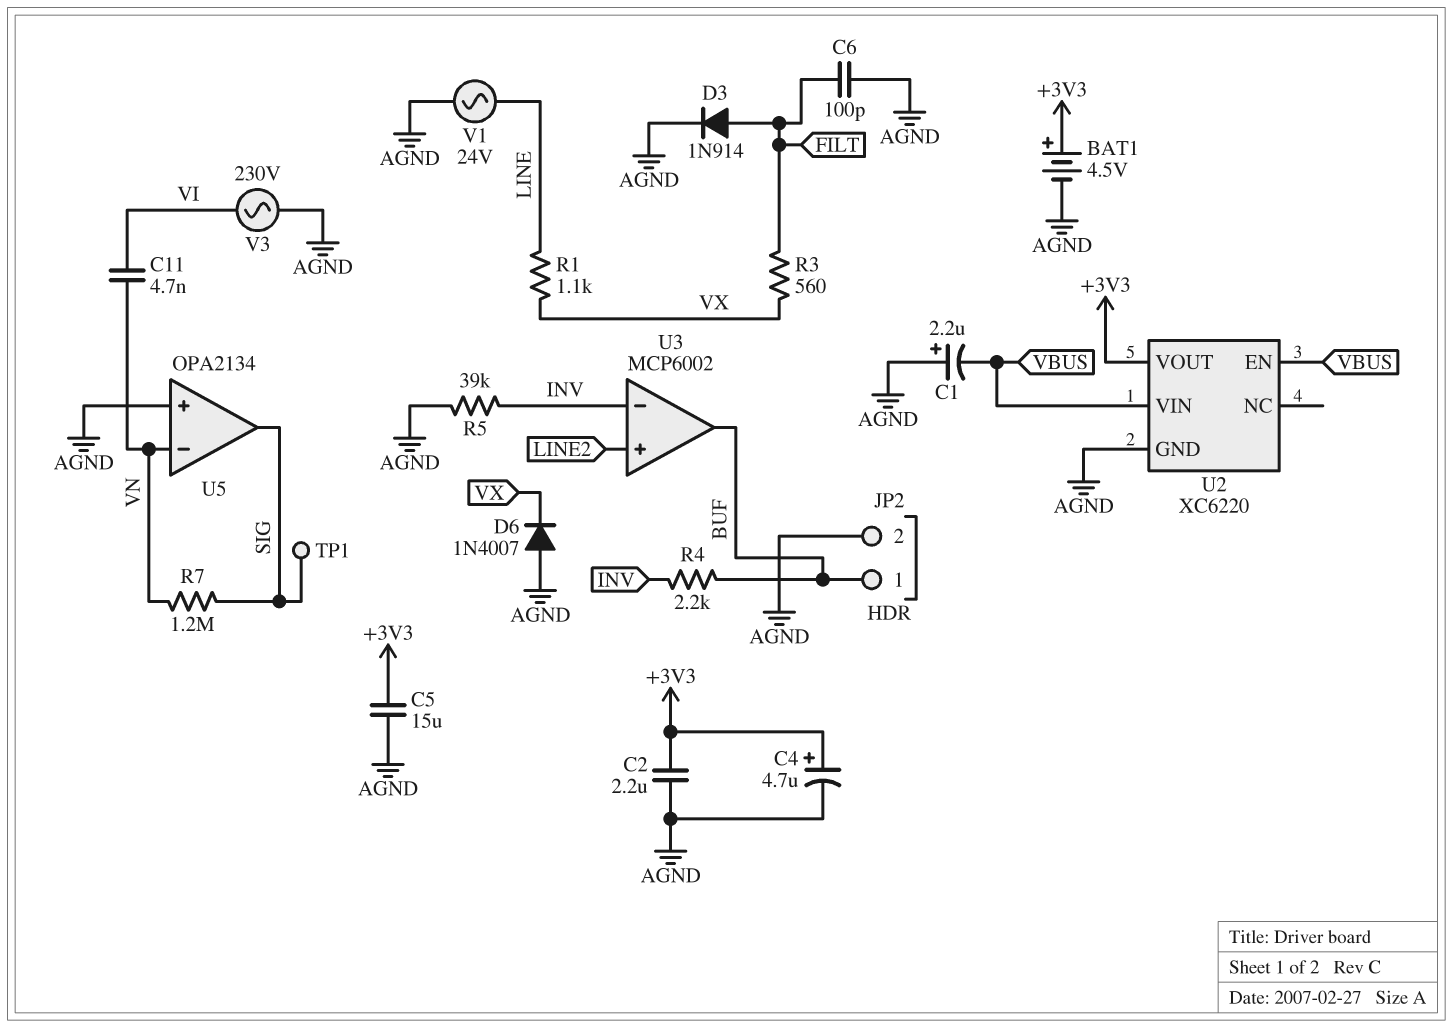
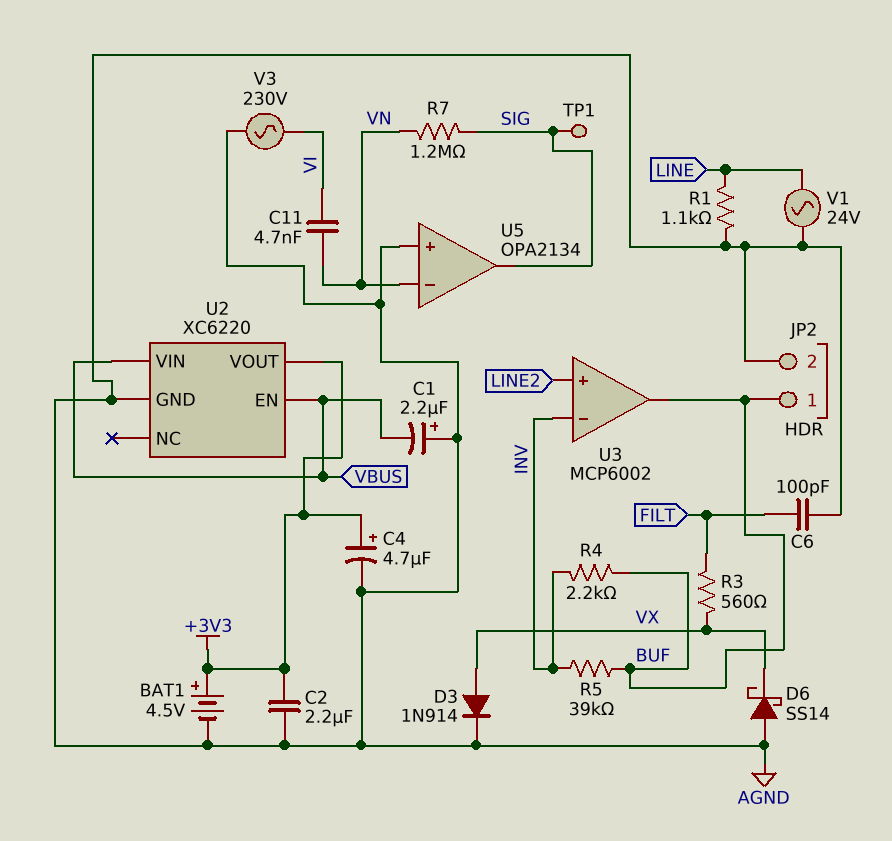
C5: 15uF (+3V3, AGND) -> none
D3: diode 1N914 (A FILT, K AGND) -> diode 1N914 (A VX, K AGND)
D6: diode 1N4007 (A AGND, K VX) -> schottky SS14 (A AGND, K VX)
R1: 1.1k (LINE, VX) -> 1.1k (AGND, LINE)
R5: 39k (AGND, INV) -> 39k (BUF, INV)

